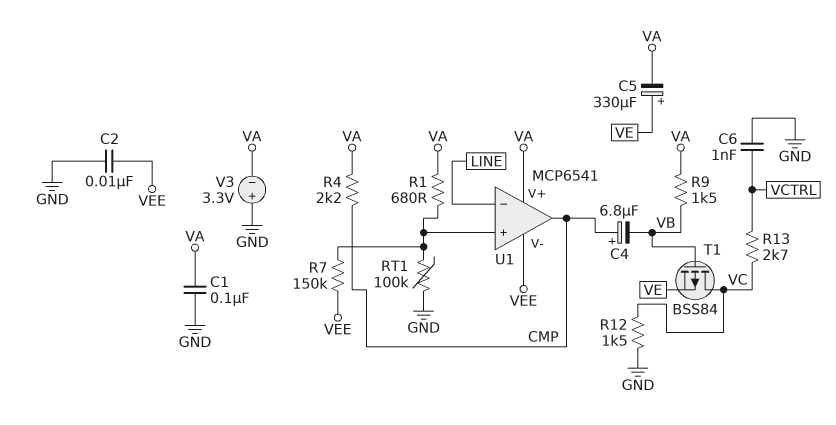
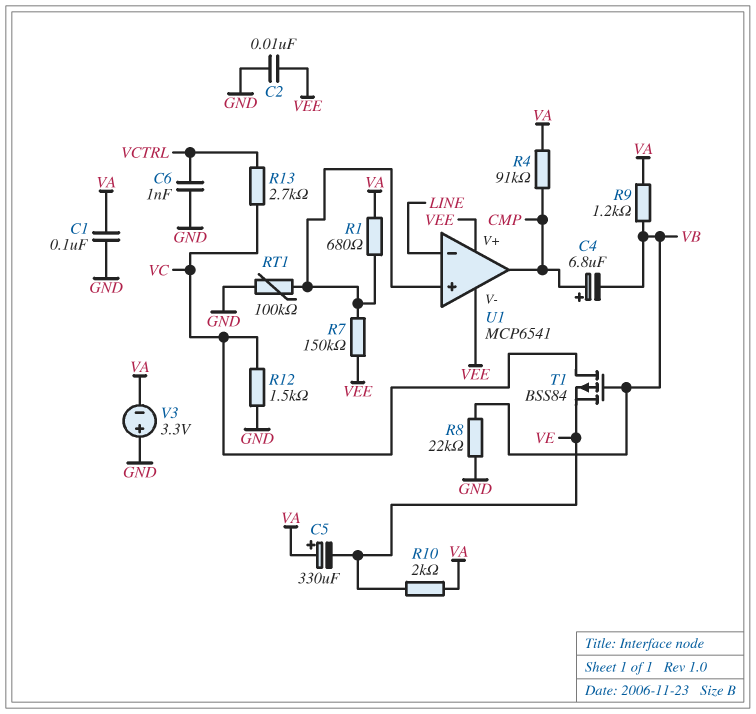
C5: 330uF (plus VE, minus VA) -> 330uF (plus VA, minus VE)
R4: 2.2k (CMP, VA) -> 91k (CMP, VA)
R8: none -> 22k (GND, VB)
R9: 1.5k (VA, VB) -> 1.2k (VA, VB)
R10: none -> 2k (VA, VE)
U1 pin V+: VA -> VEE

